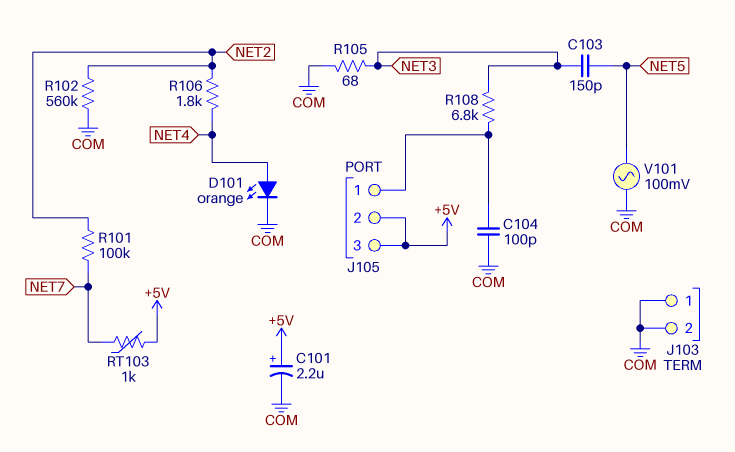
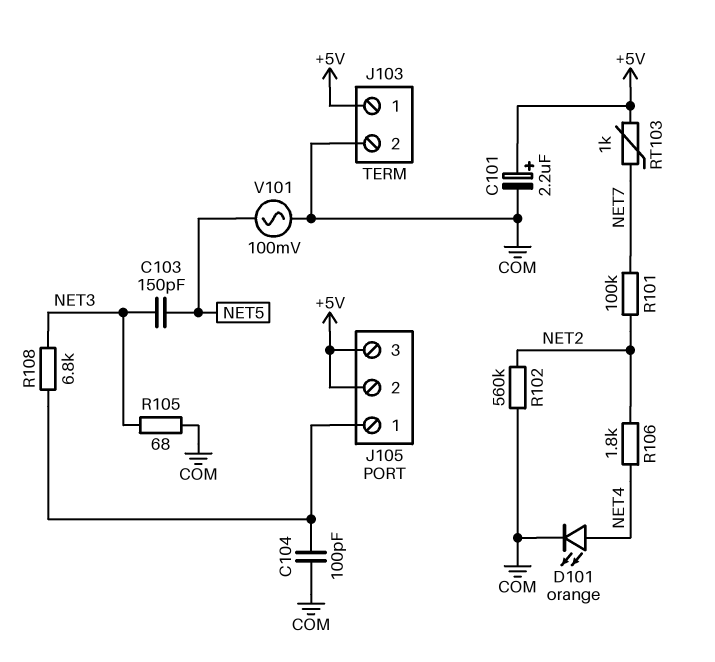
J103 pin 1: COM -> +5V

